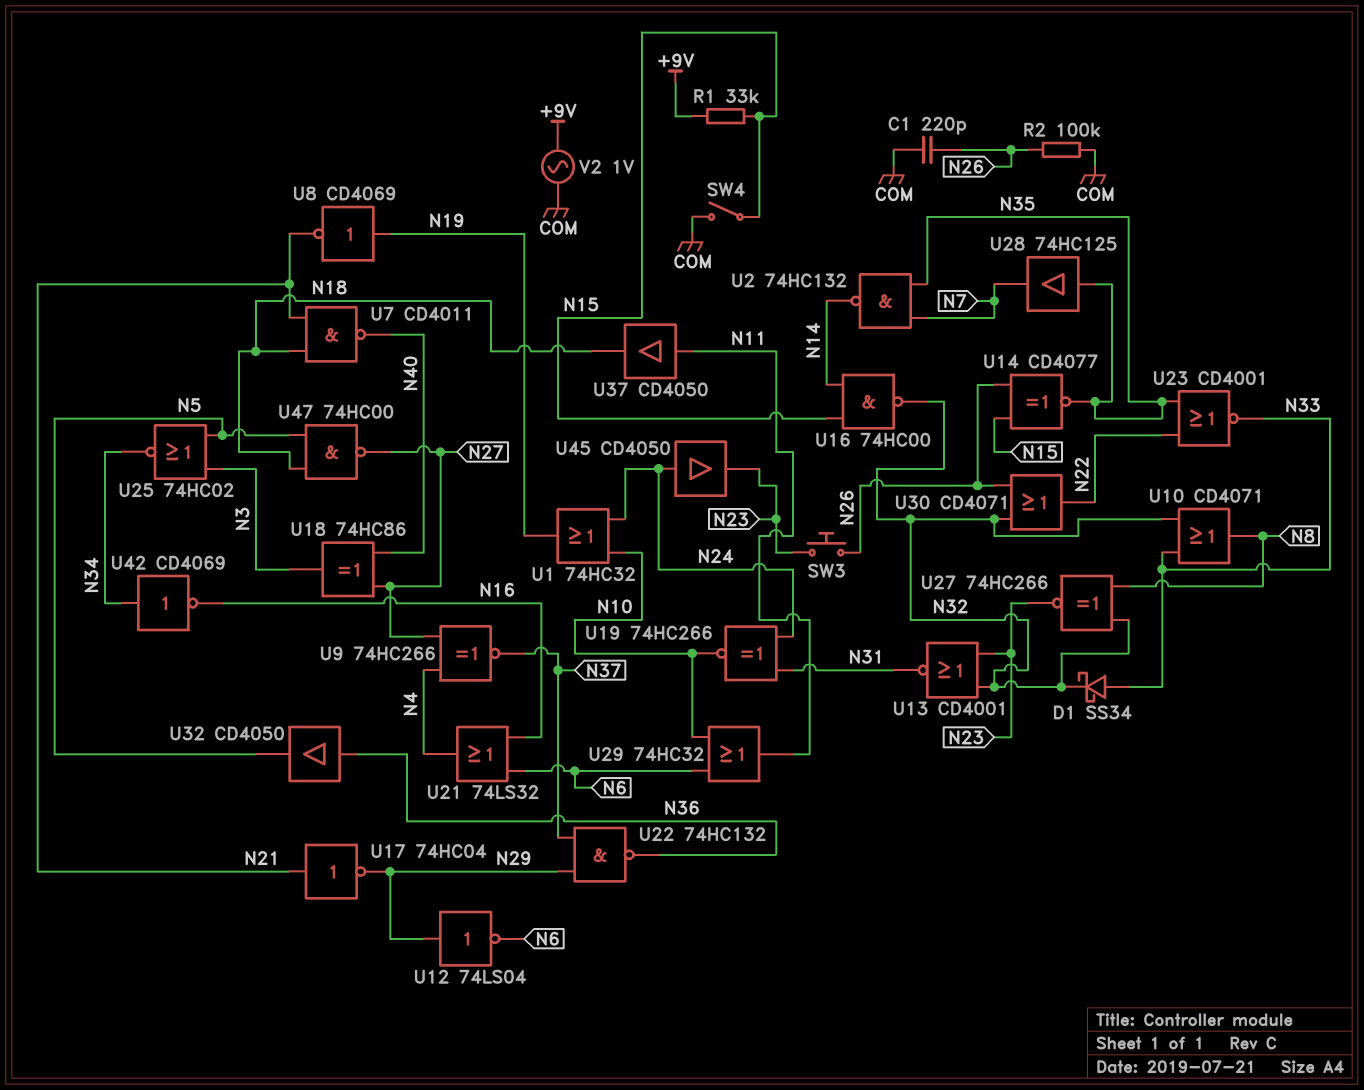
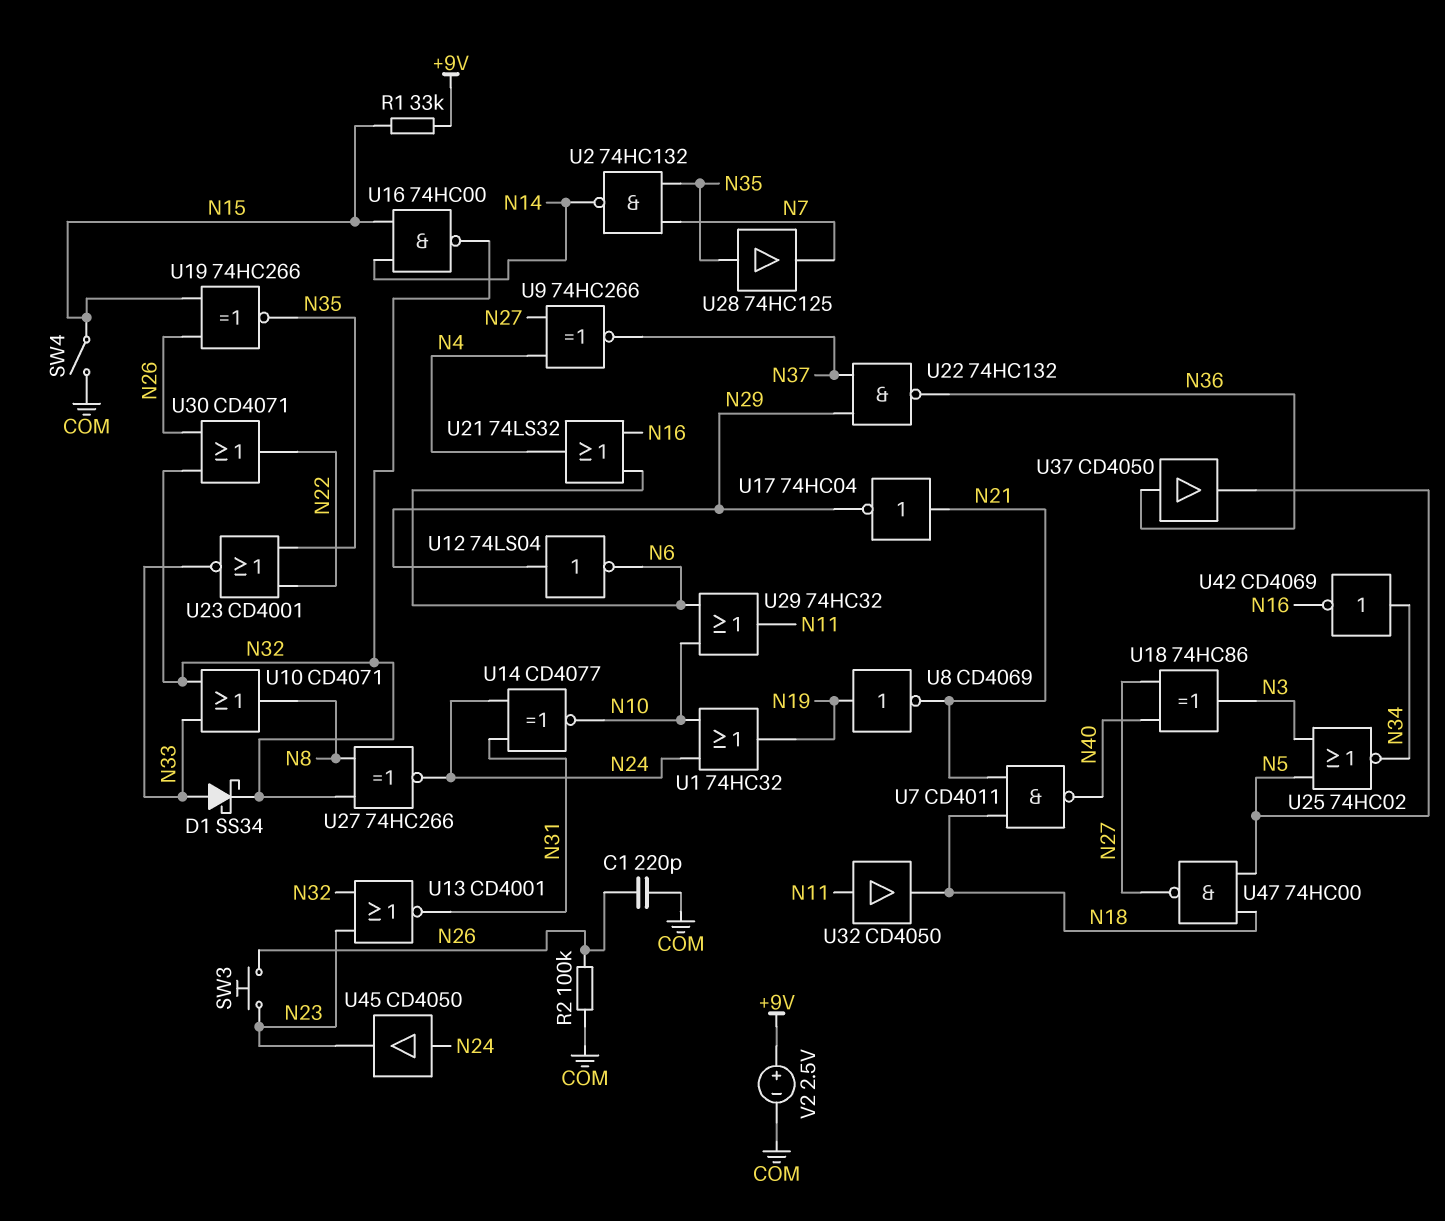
U14: XNOR CD4077 (in N15, in N26, out N35) -> XNOR CD4077 (in N24, in N31, out N10)
U19: XNOR 74HC266 (in N24, in N31, out N10) -> XNOR 74HC266 (in N15, in N26, out N35)
U27: XNOR 74HC266 (in N8, in N32, out N23) -> XNOR 74HC266 (in N8, in N32, out N24)
U32: buffer CD4050 (in N36, out N5) -> buffer CD4050 (in N11, out N18)
U37: buffer CD4050 (in N11, out N18) -> buffer CD4050 (in N36, out N5)
V2: AC 1V (+9V, COM) -> 2.5V (plus +9V, minus COM)

